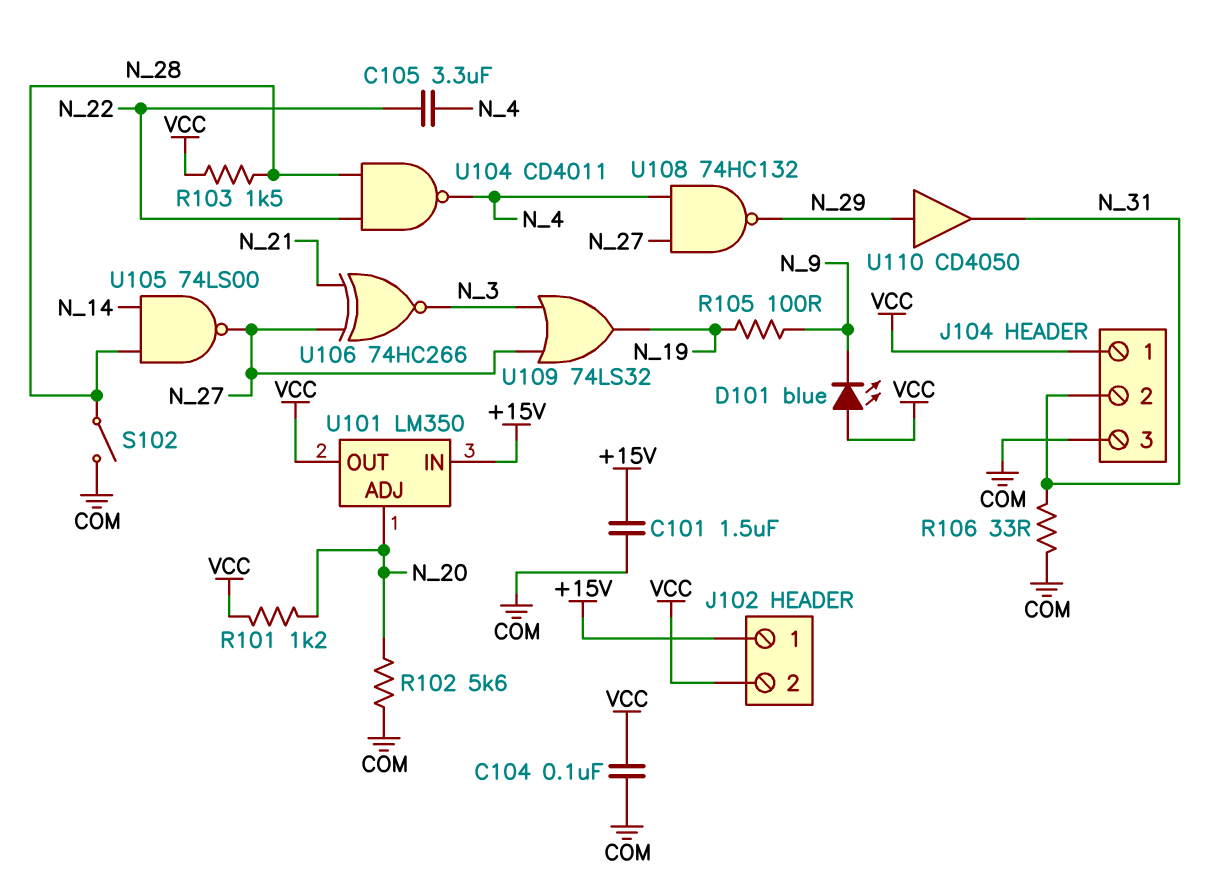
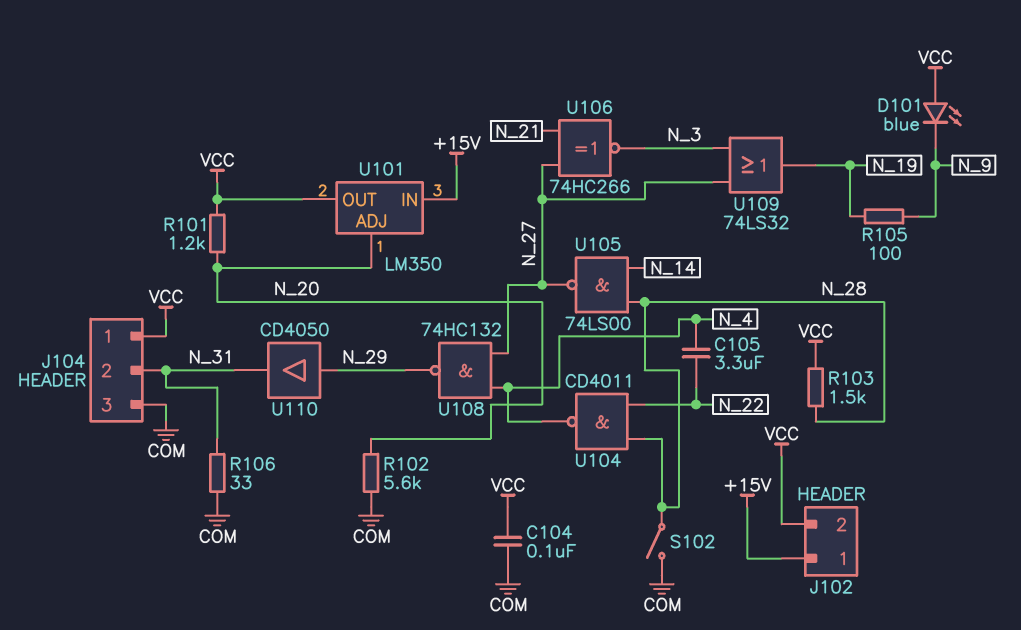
C101: 1.5uF (+15V, COM) -> none

